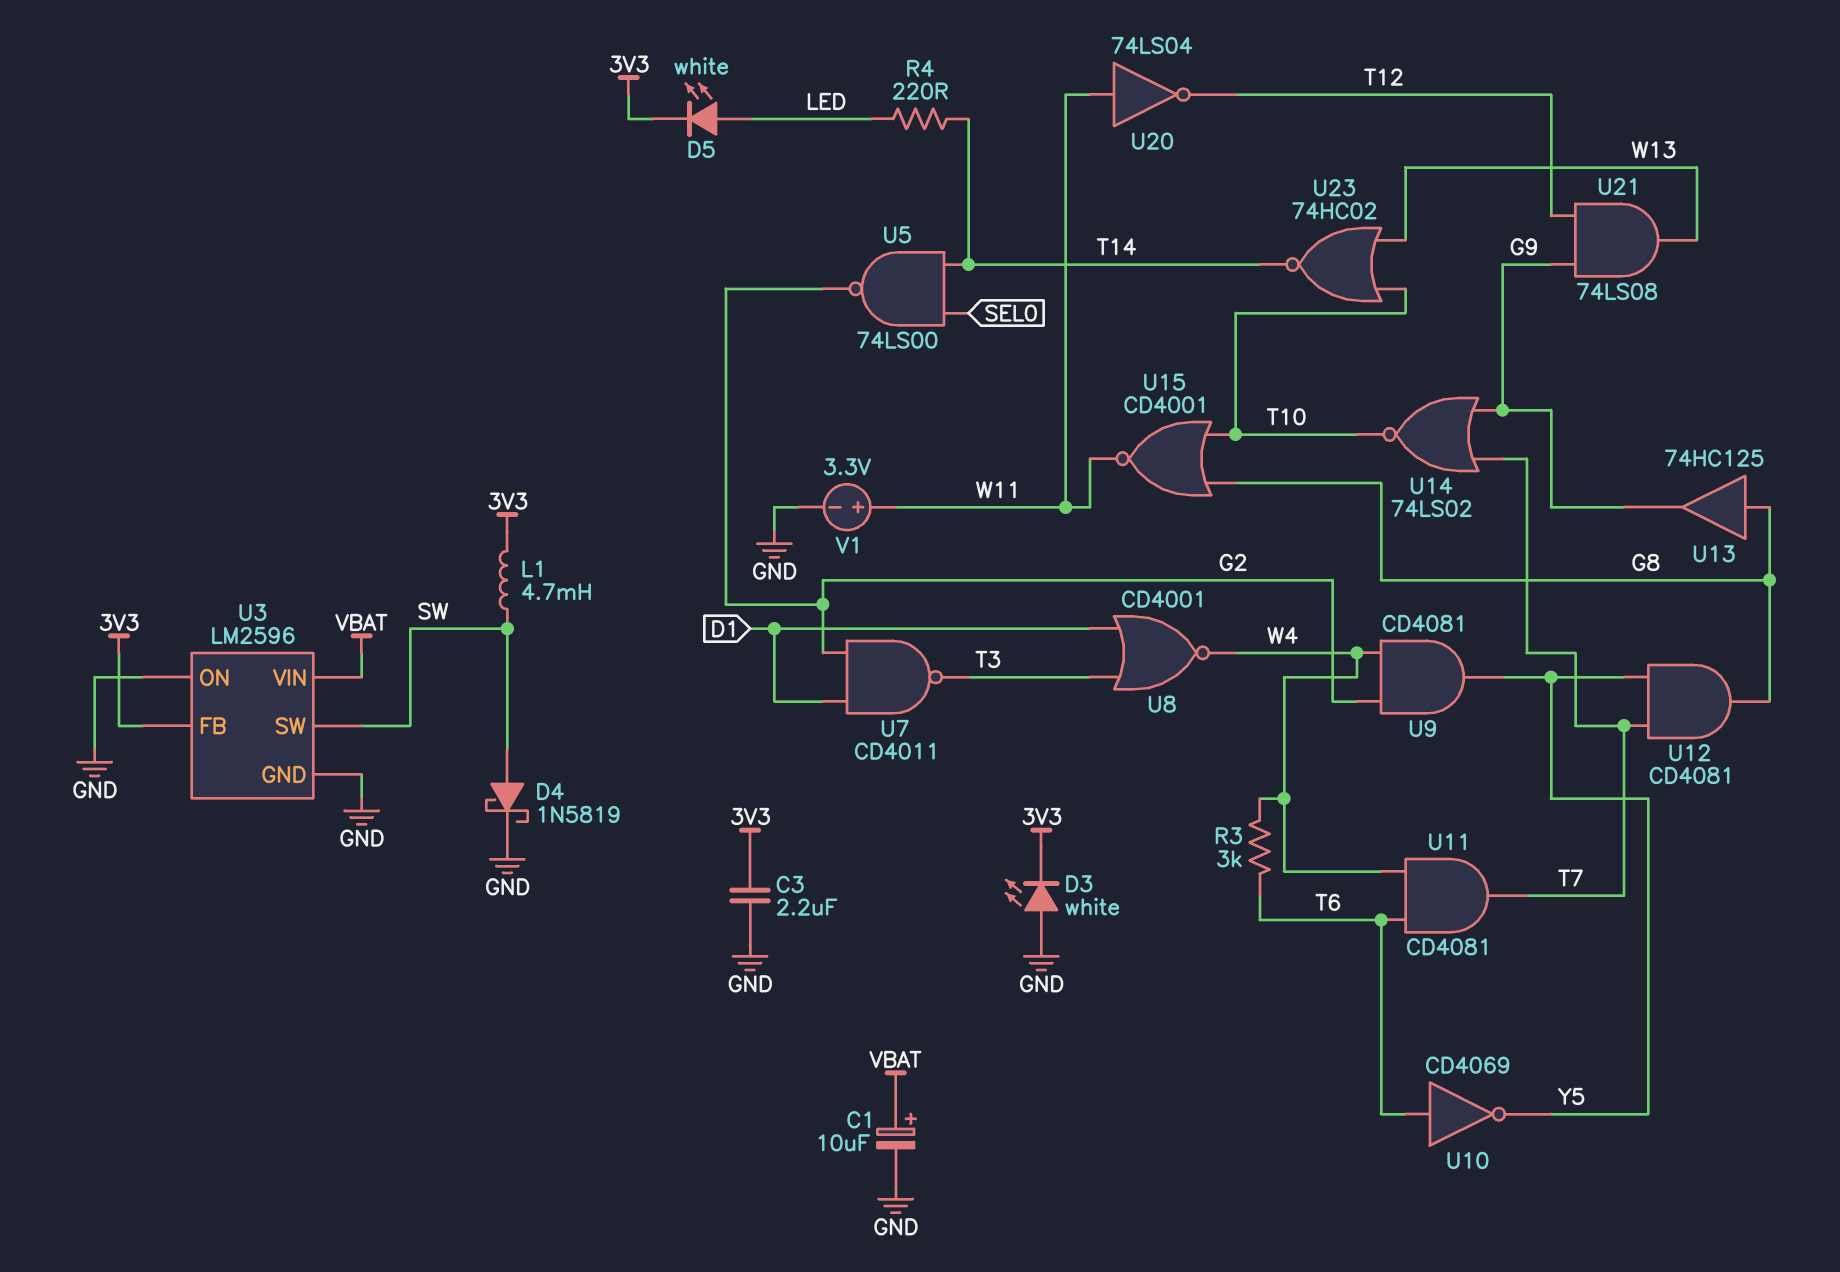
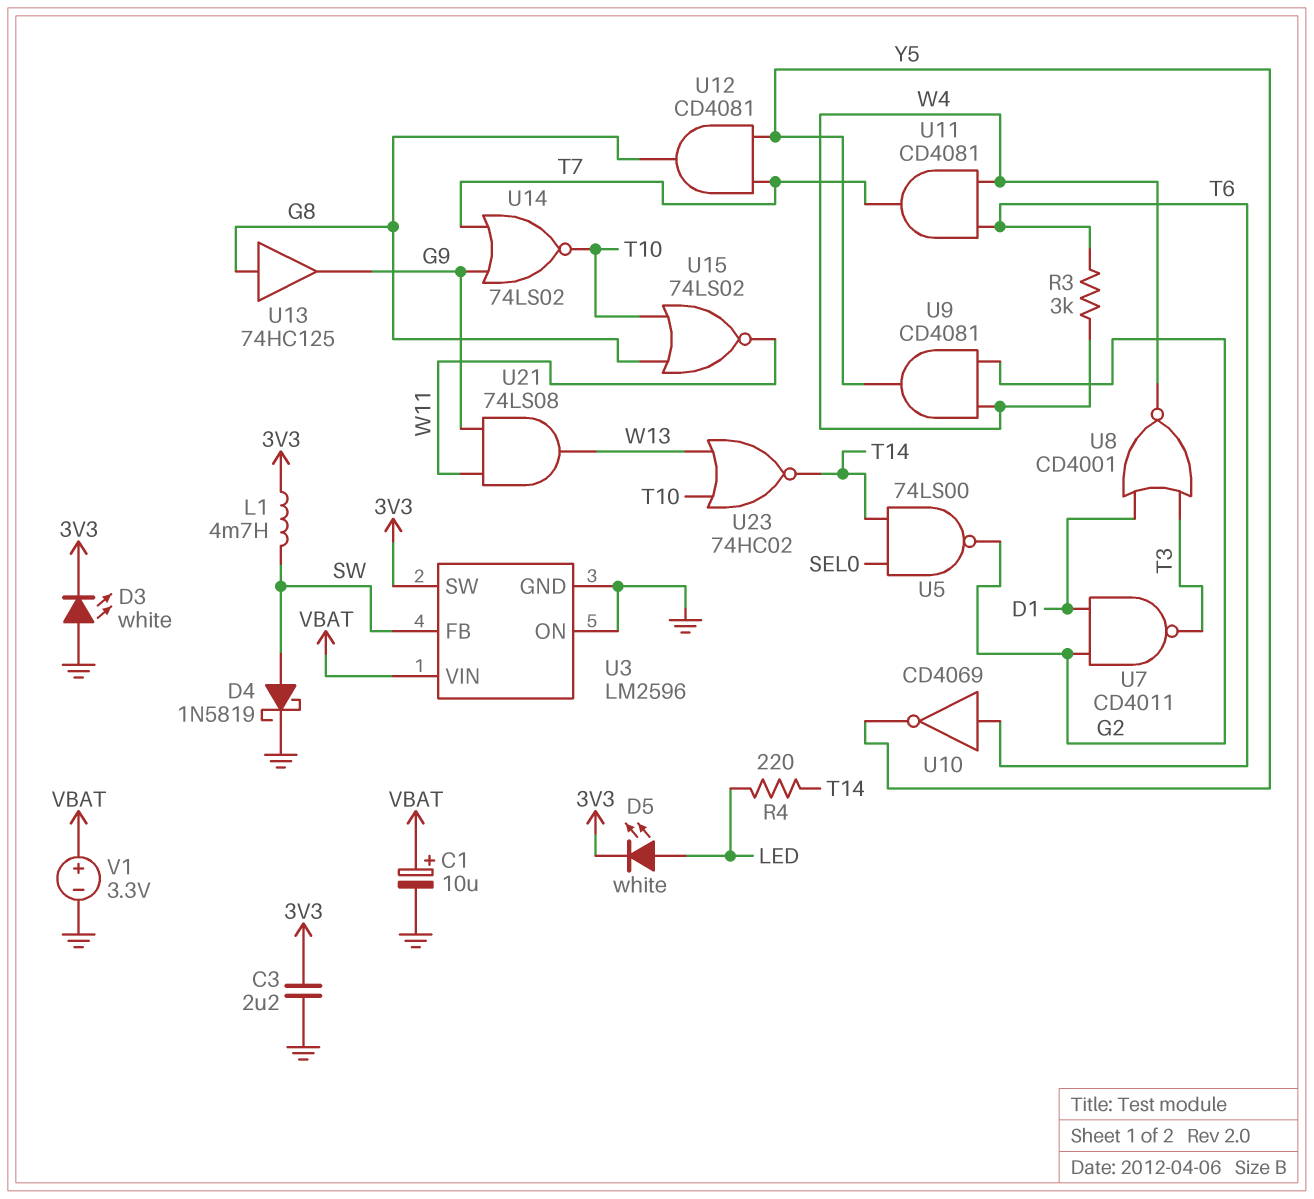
U3 pin FB: 3V3 -> SW
U3 pin SW: SW -> 3V3
U15: NOR CD4001 (in G8, in T10, out W11) -> NOR 74LS02 (in G8, in T10, out W11)
U20: NOT 74LS04 (in W11, out T12) -> none
U21: AND 74LS08 (in G9, in T12, out W13) -> AND 74LS08 (in G9, in W11, out W13)
V1: 3.3V (plus W11, minus GND) -> 3.3V (plus VBAT, minus GND)

